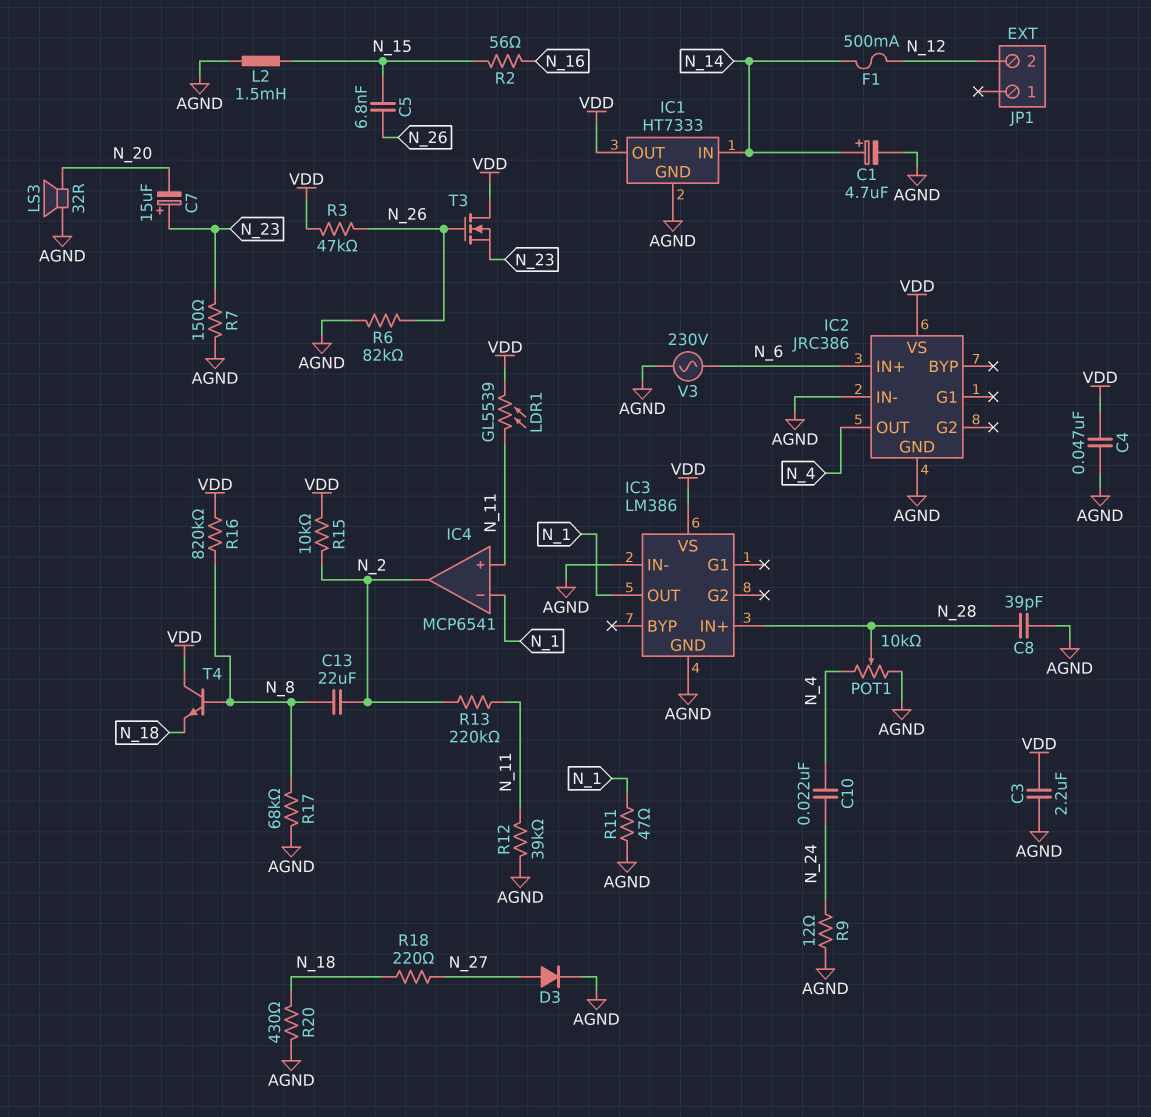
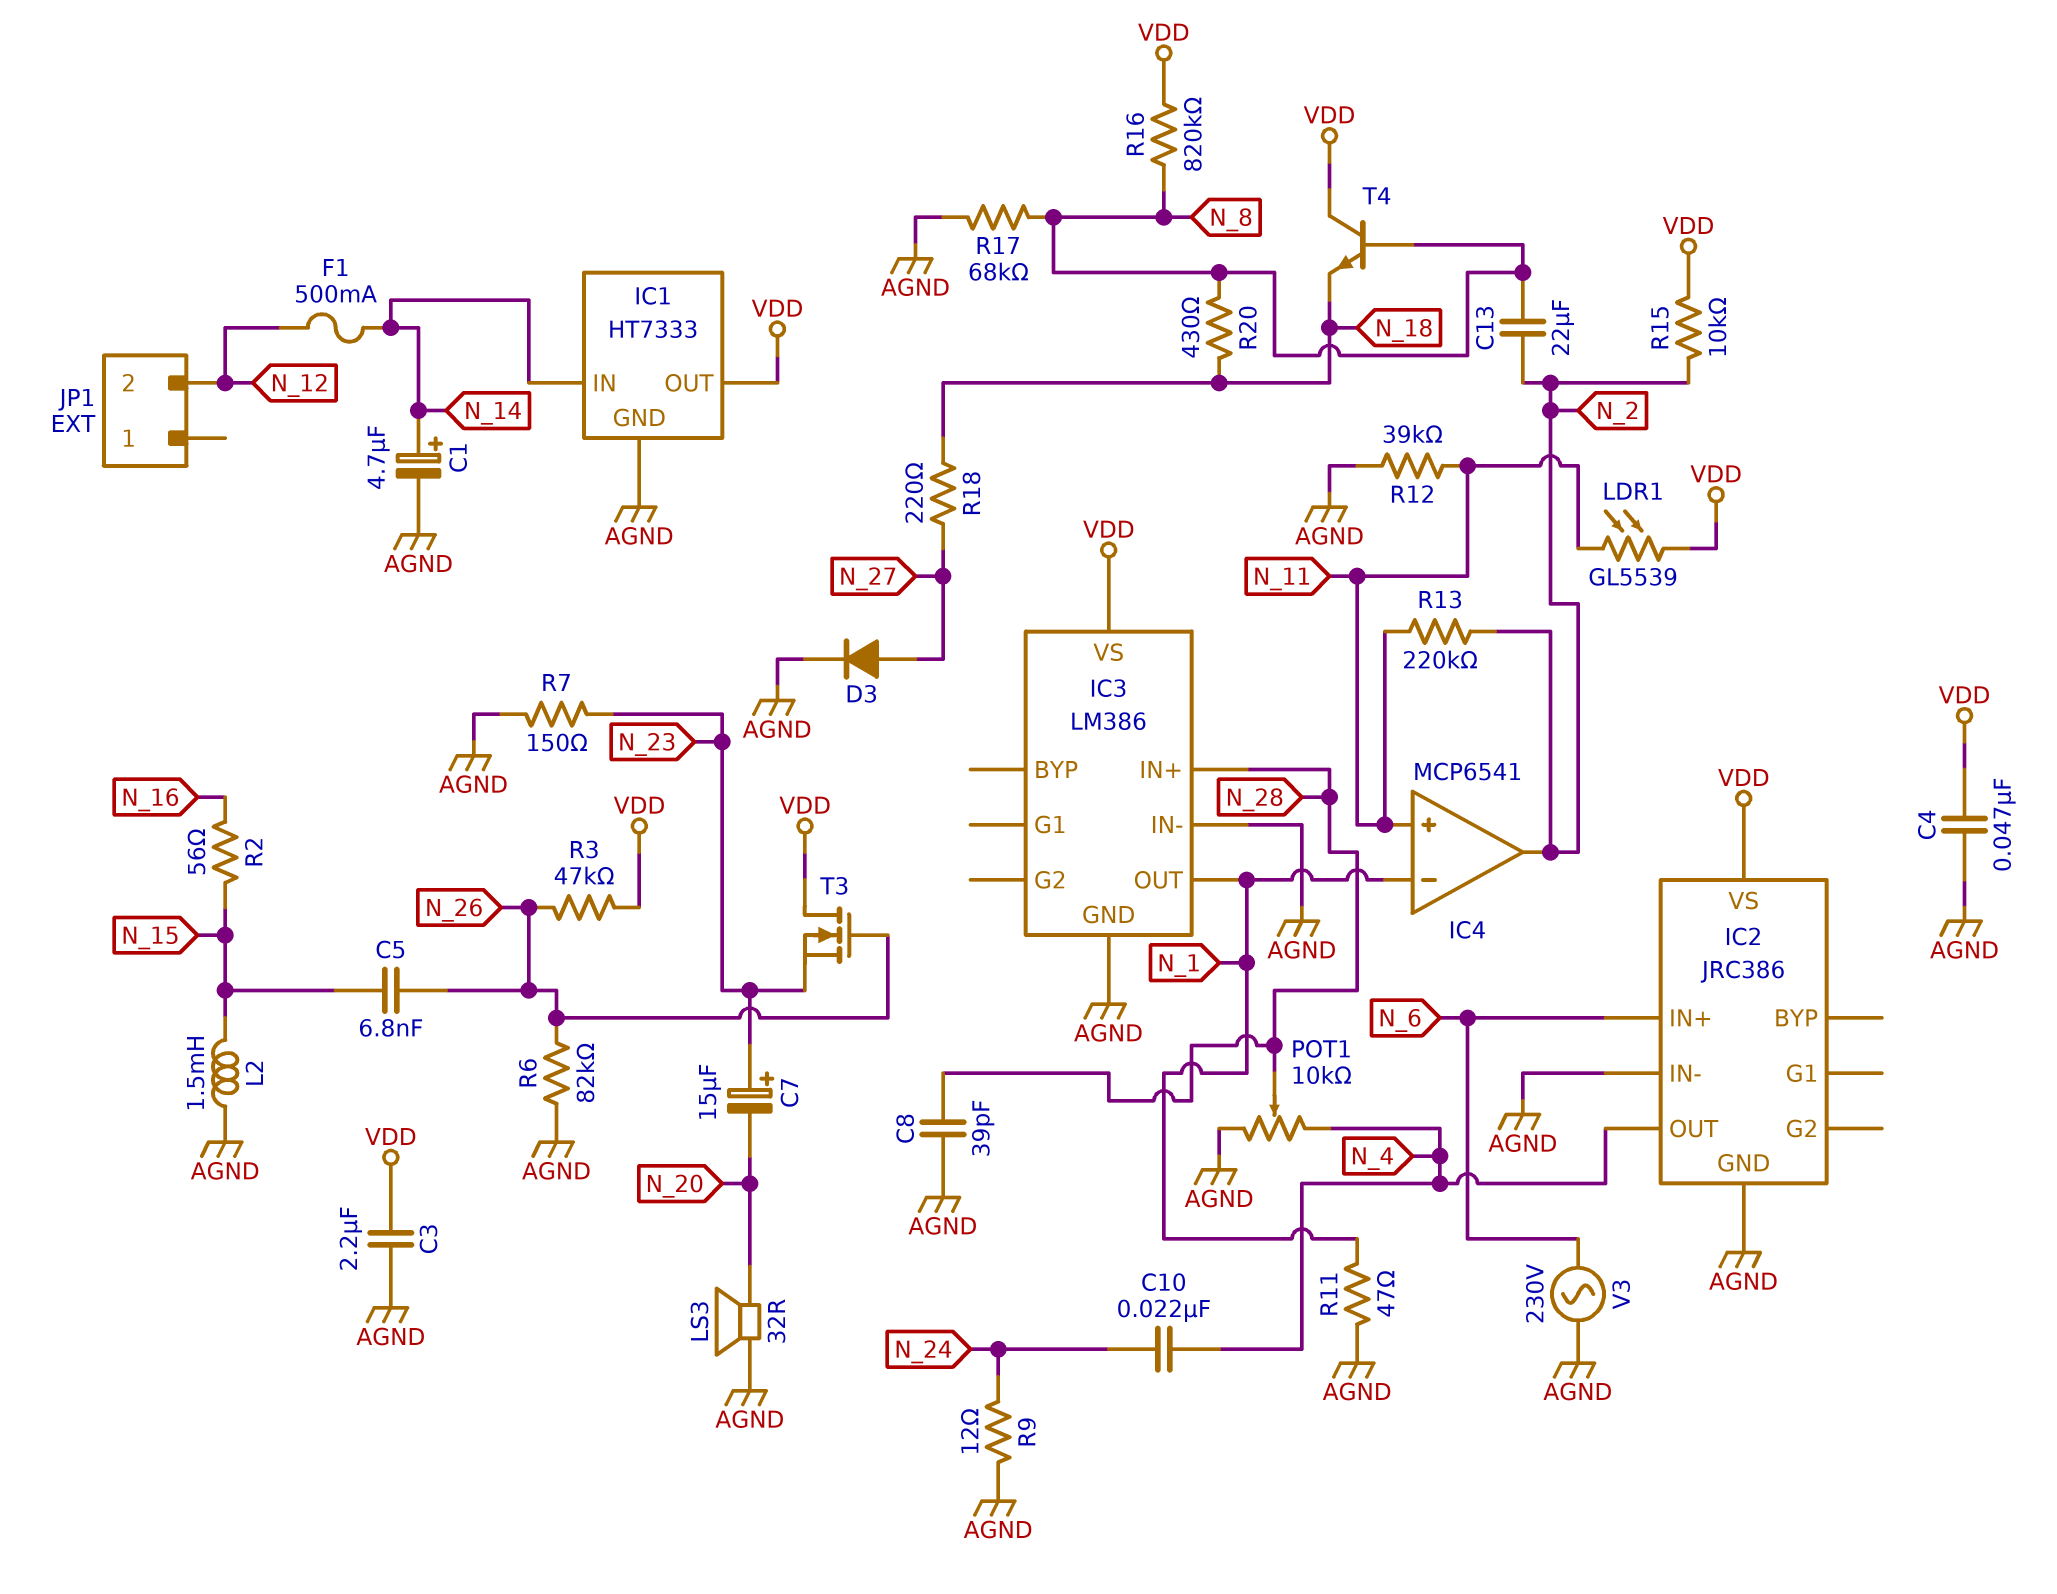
R20: 430 (AGND, N_18) -> 430 (N_8, N_18)

